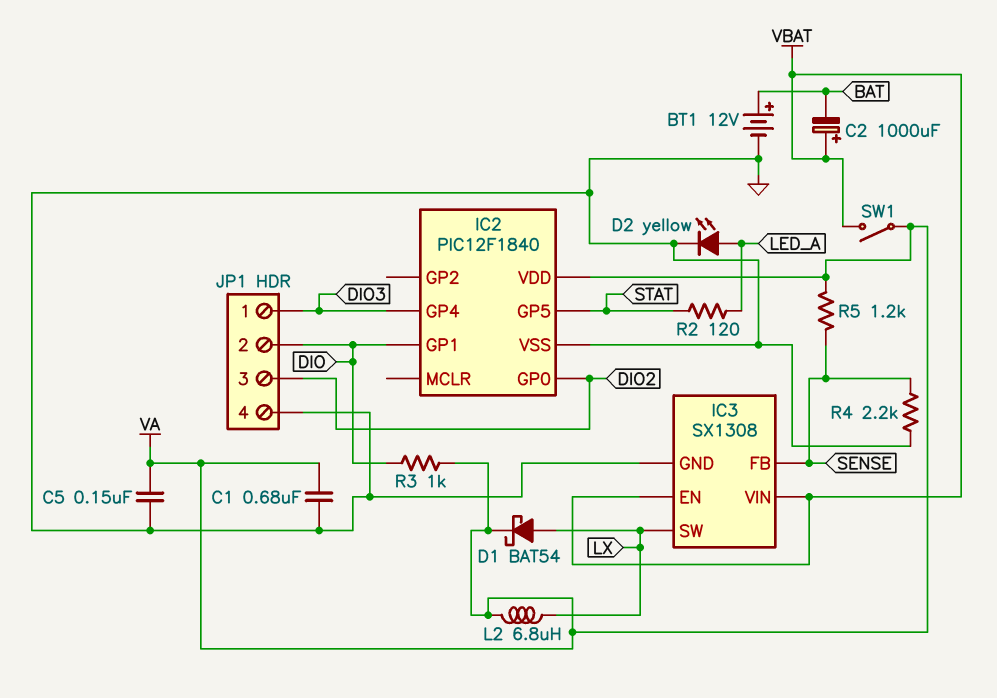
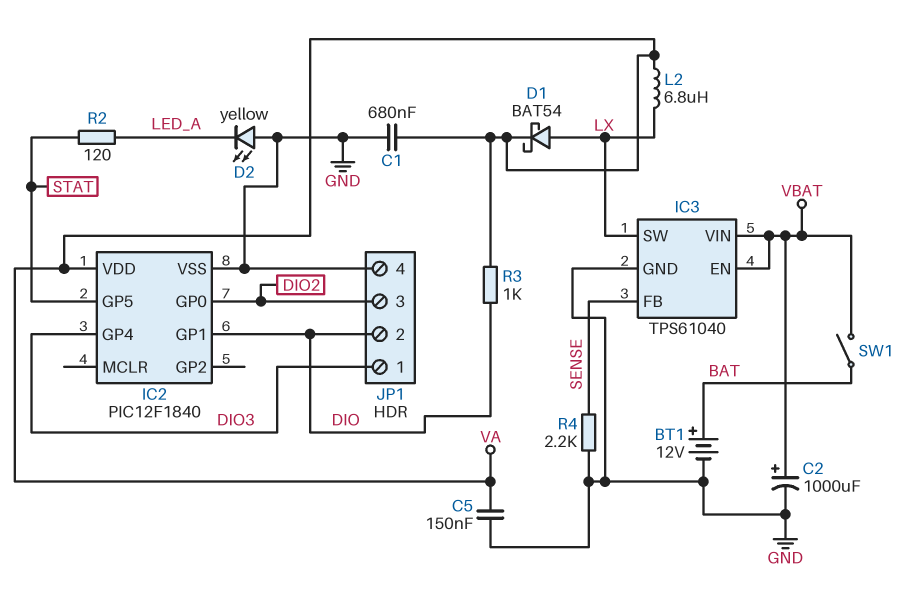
C2: 1000uF (plus VBAT, minus BAT) -> 1000uF (plus VBAT, minus GND)
D2: LED yellow (A LED_A, K GND) -> LED yellow (A GND, K LED_A)
IC3: SX1308 -> TPS61040
R5: 1.2k (SENSE, VA) -> none
SW1: switch (VA, VBAT) -> switch (BAT, VBAT)

